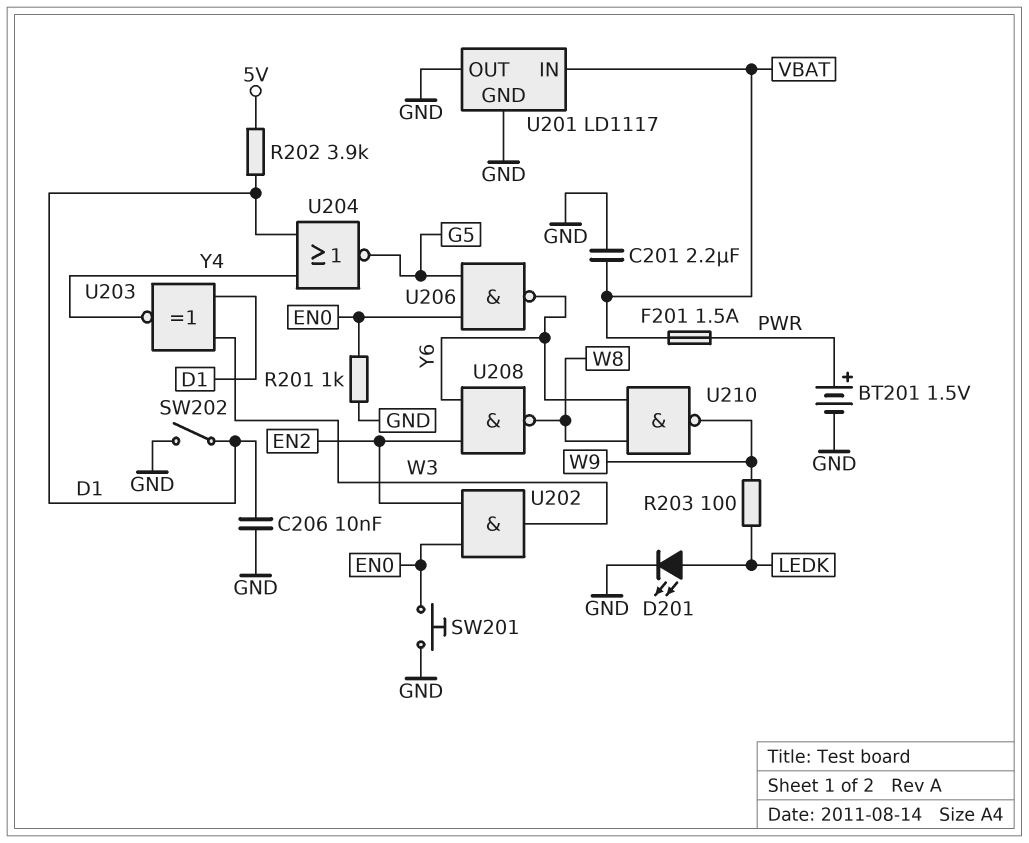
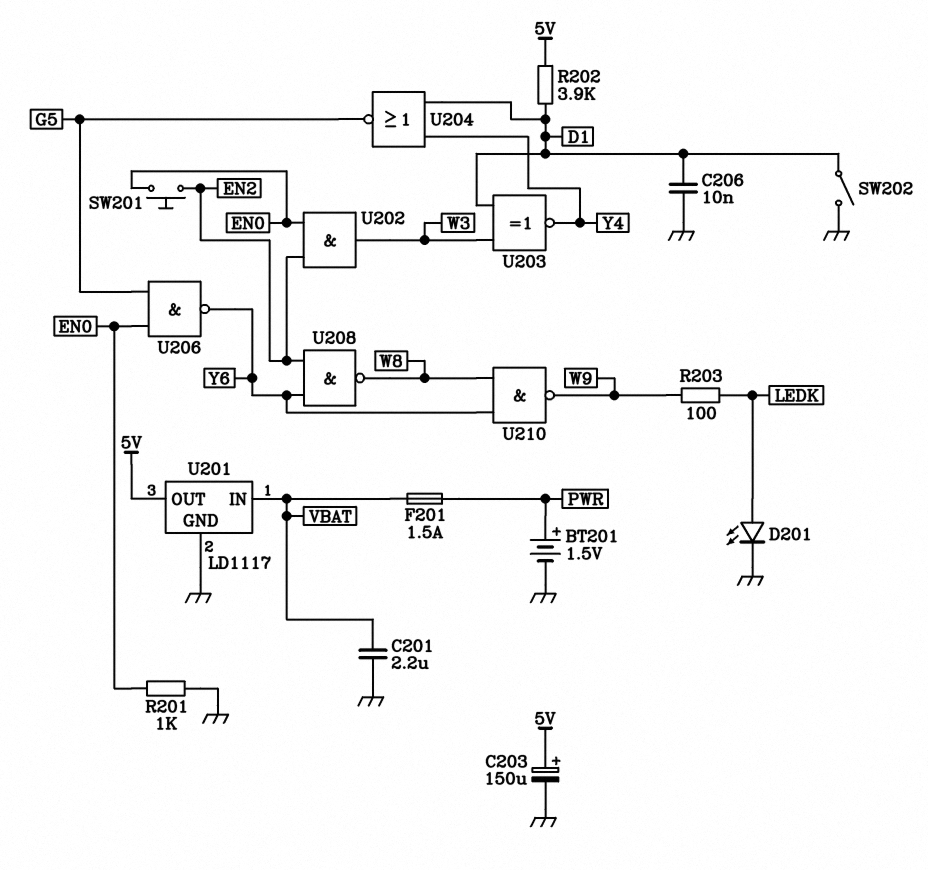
C203: none -> 150uF (plus 5V, minus GND)
SW201: button (EN0, GND) -> button (EN0, EN2)
U201 pin OUT: GND -> 5V

